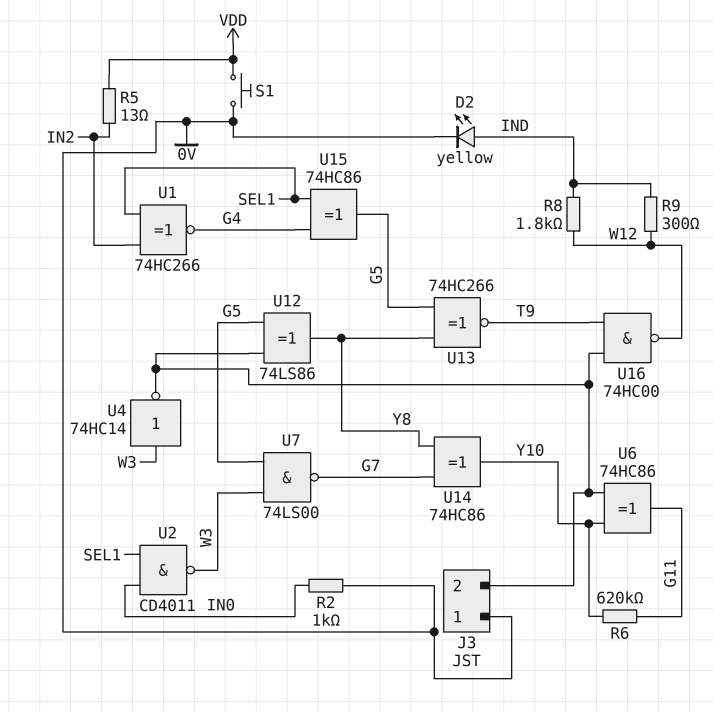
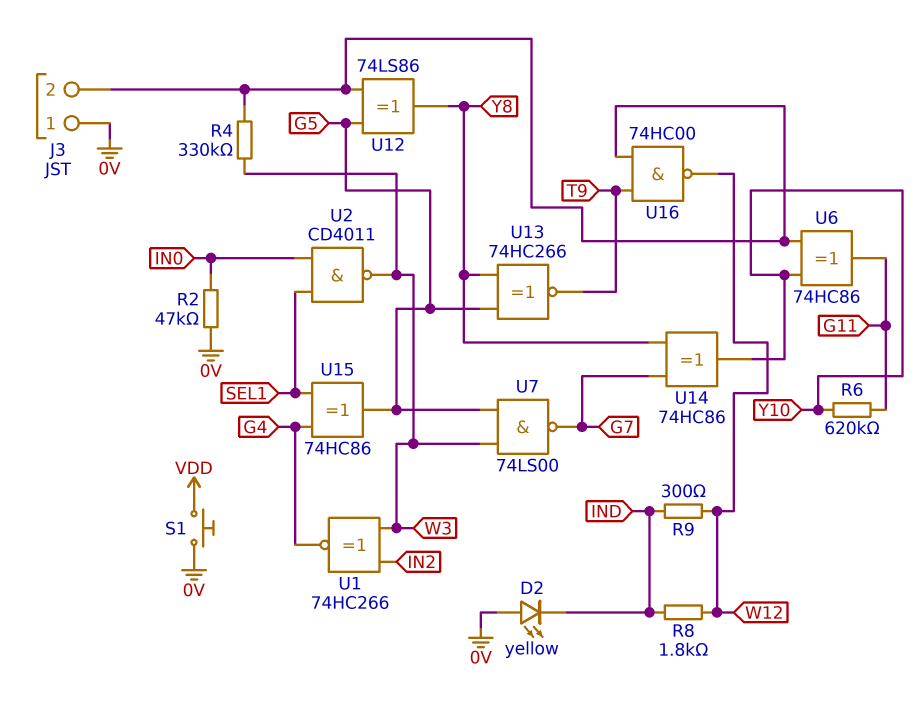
D2: LED yellow (A IND, K 0V) -> LED yellow (A 0V, K IND)
R2: 1k (0V, IN0) -> 47k (0V, IN0)
R4: none -> 330k (J3/2, W3)
R5: 13 (IN2, VDD) -> none
U1: XNOR 74HC266 (in IN2, in SEL1, out G4) -> XNOR 74HC266 (in IN2, in W3, out G4)
U4: NOT 74HC14 (in W3, out J3/2) -> none

